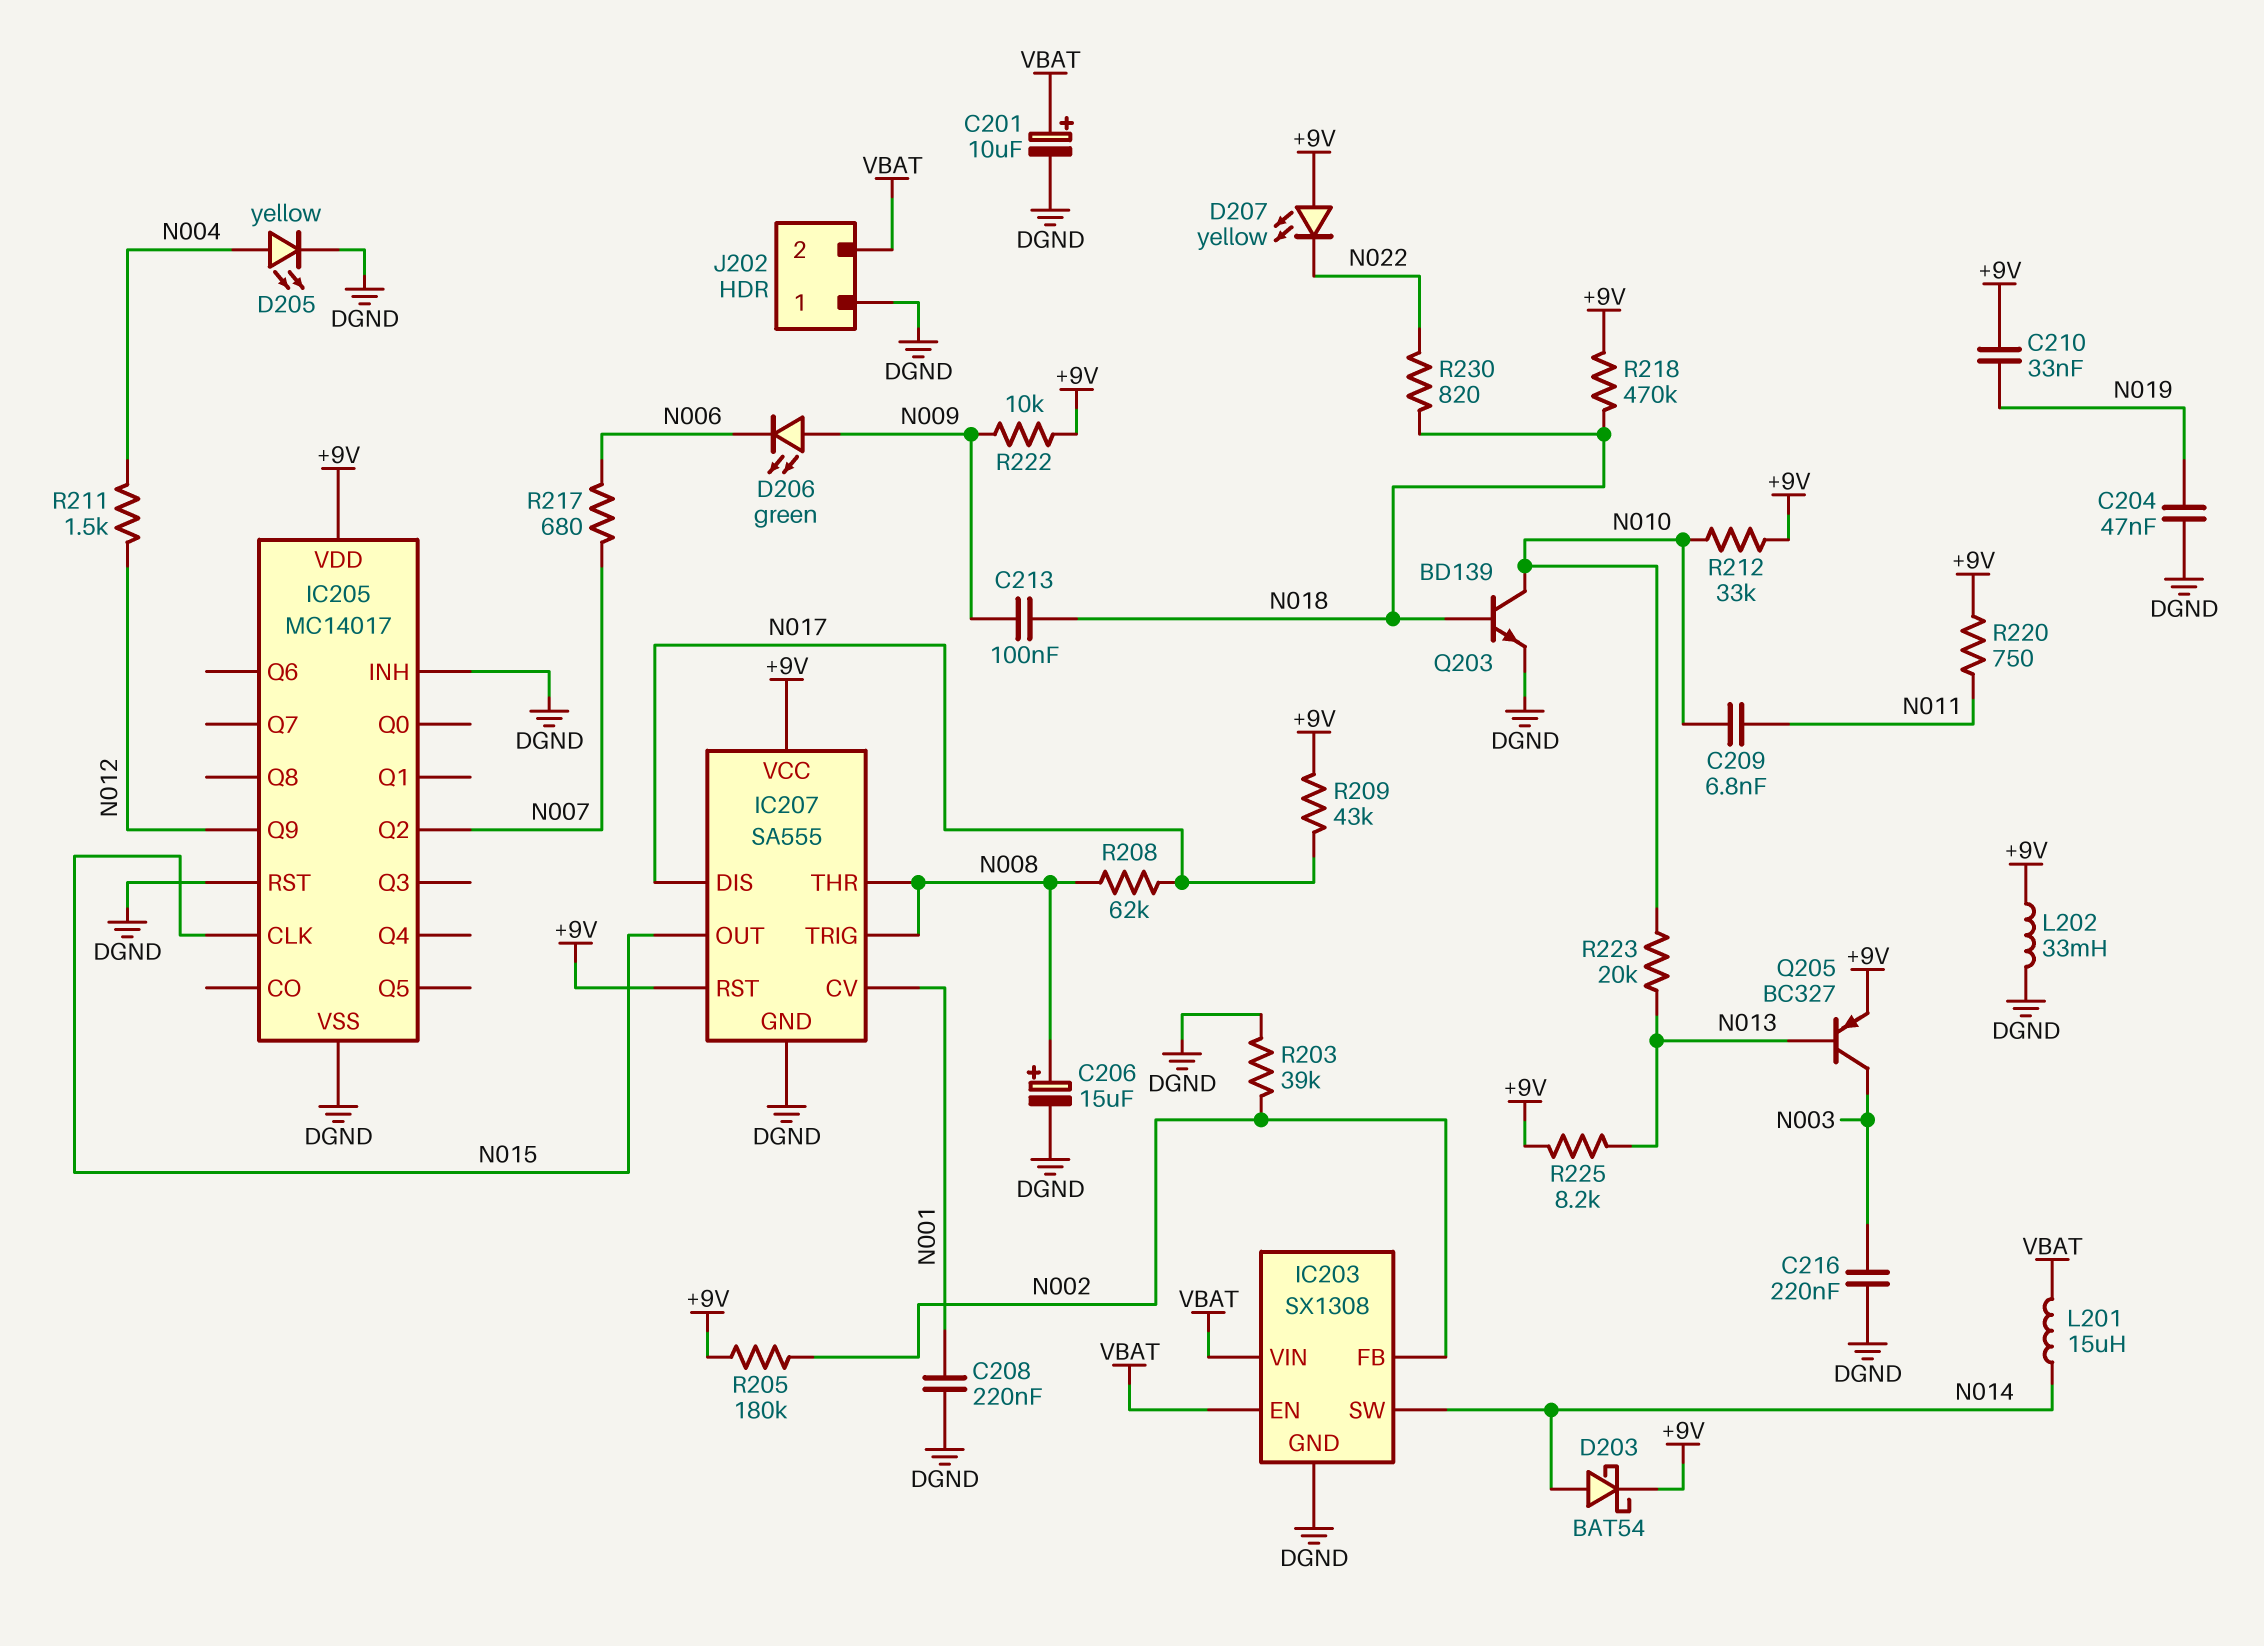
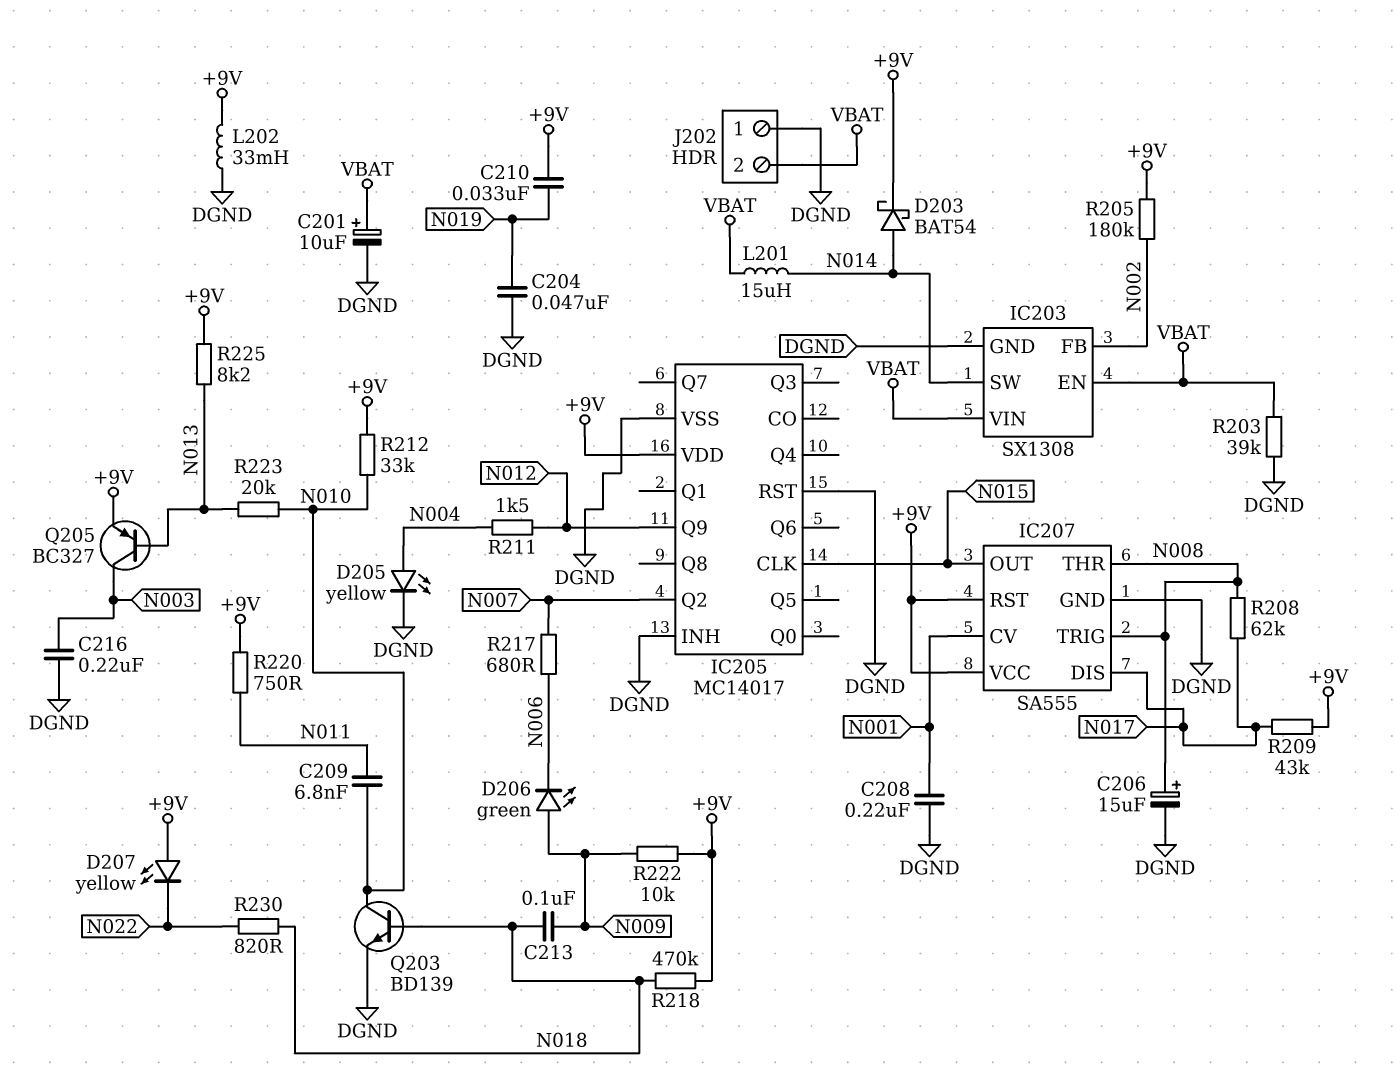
R203: 39k (DGND, N002) -> 39k (DGND, VBAT)

